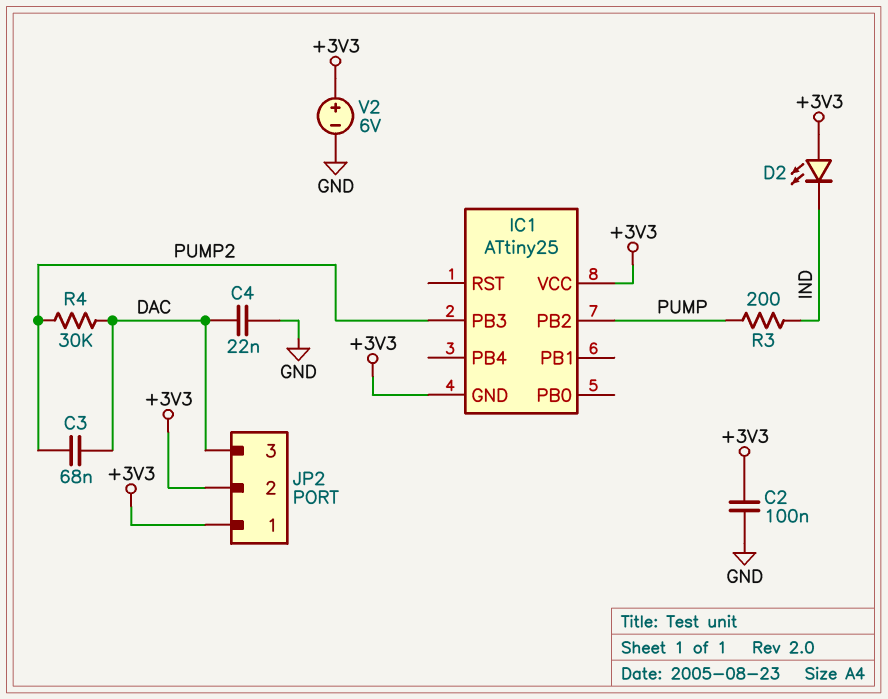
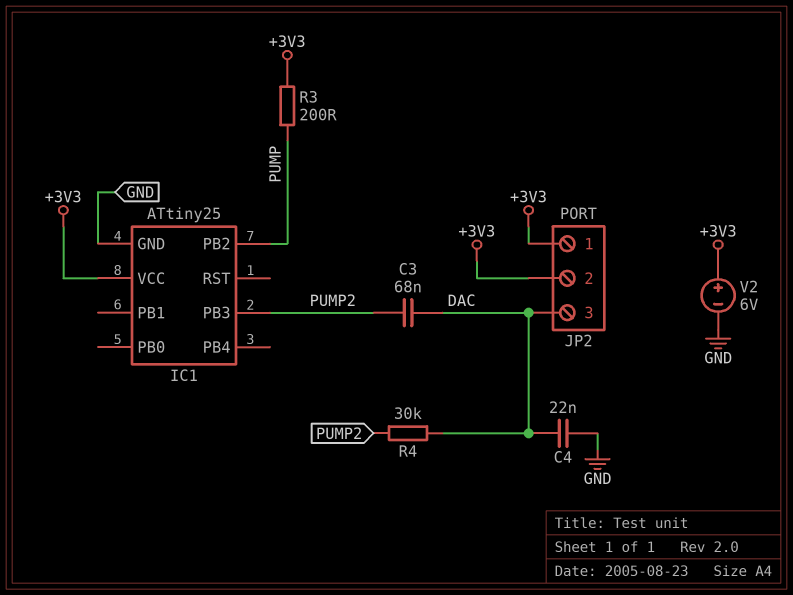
C2: 100nF (+3V3, GND) -> none
D2: LED (A +3V3, K IND) -> none
IC1 pin GND: +3V3 -> GND
R3: 200 (IND, PUMP) -> 200 (+3V3, PUMP)

